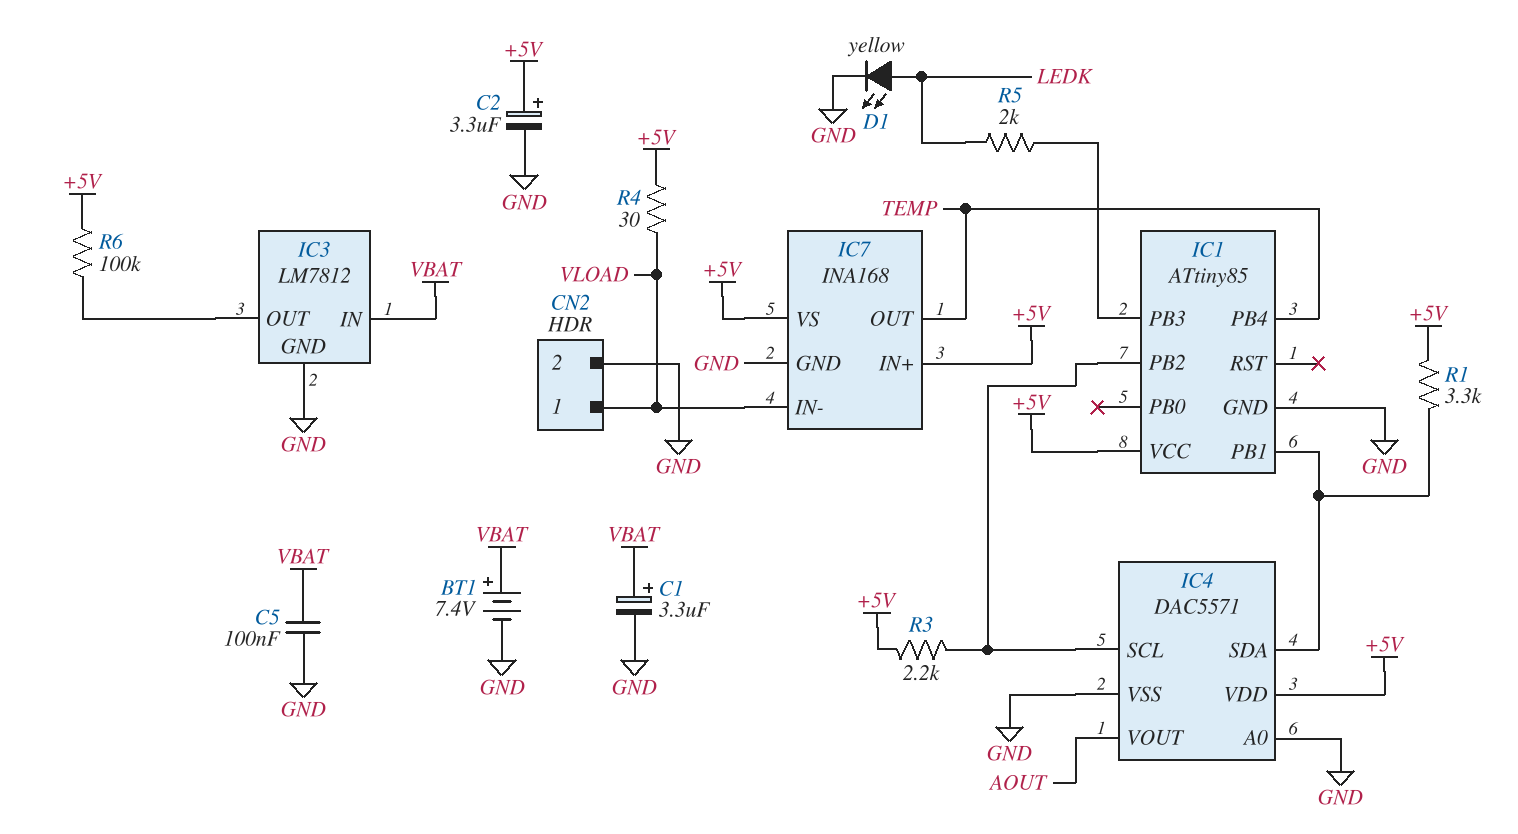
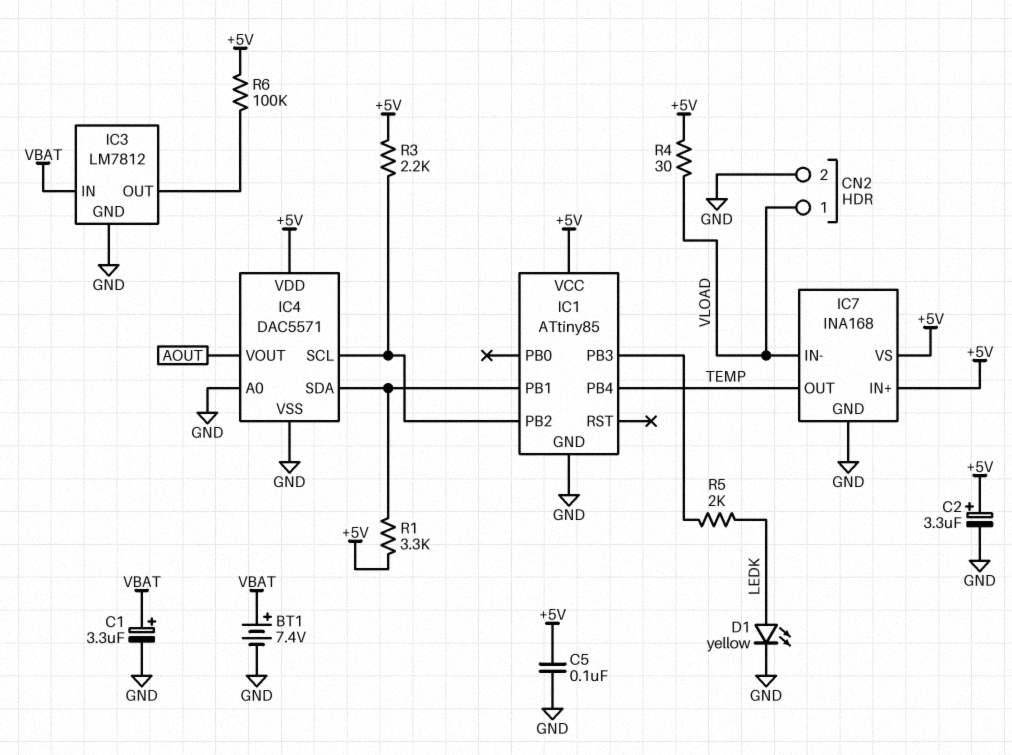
C5: 100nF (GND, VBAT) -> 100nF (+5V, GND)

